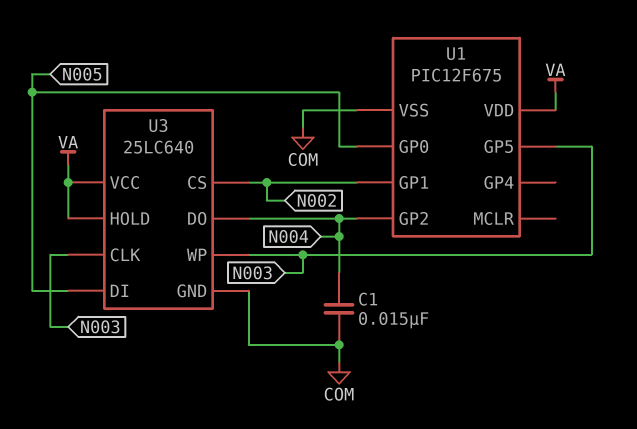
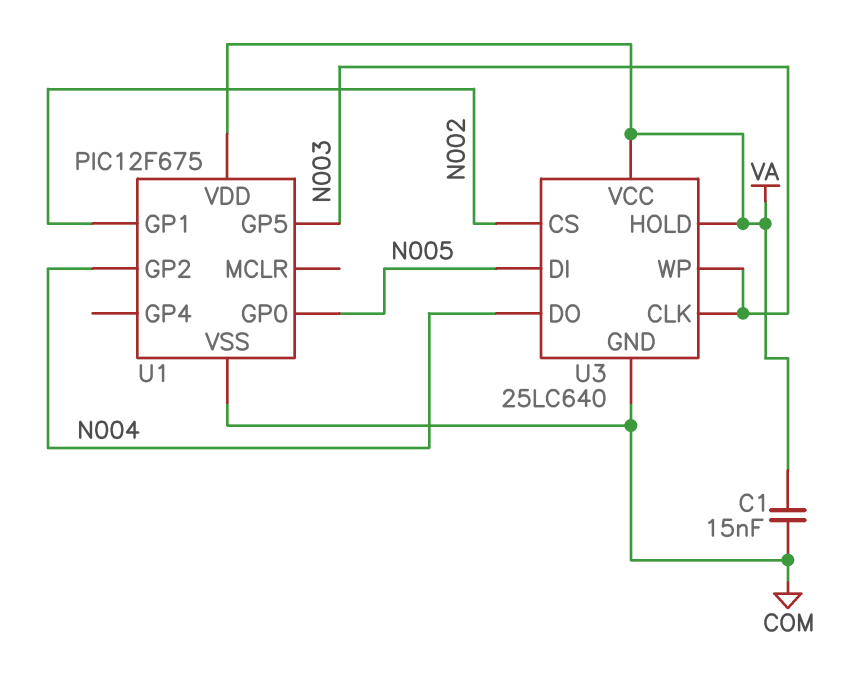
C1: 15nF (COM, N004) -> 15nF (COM, VA)

